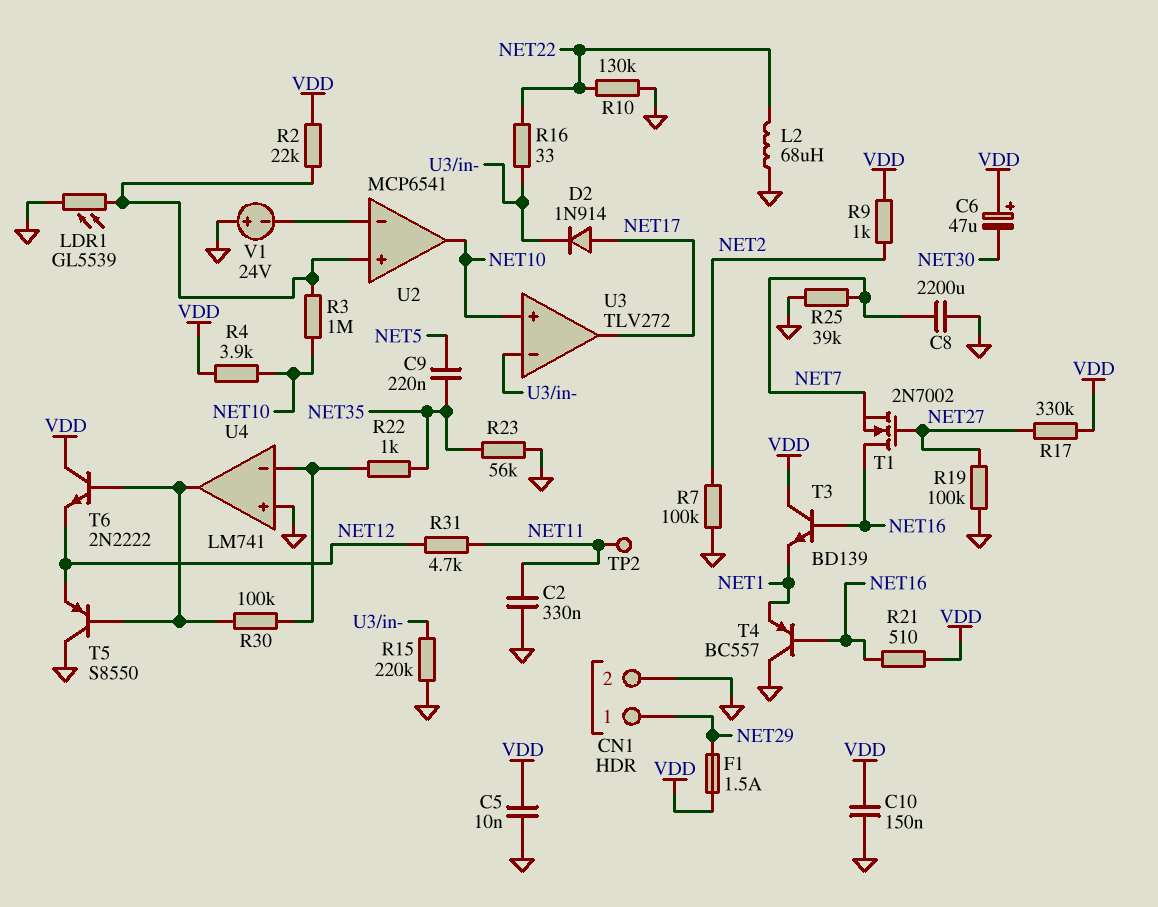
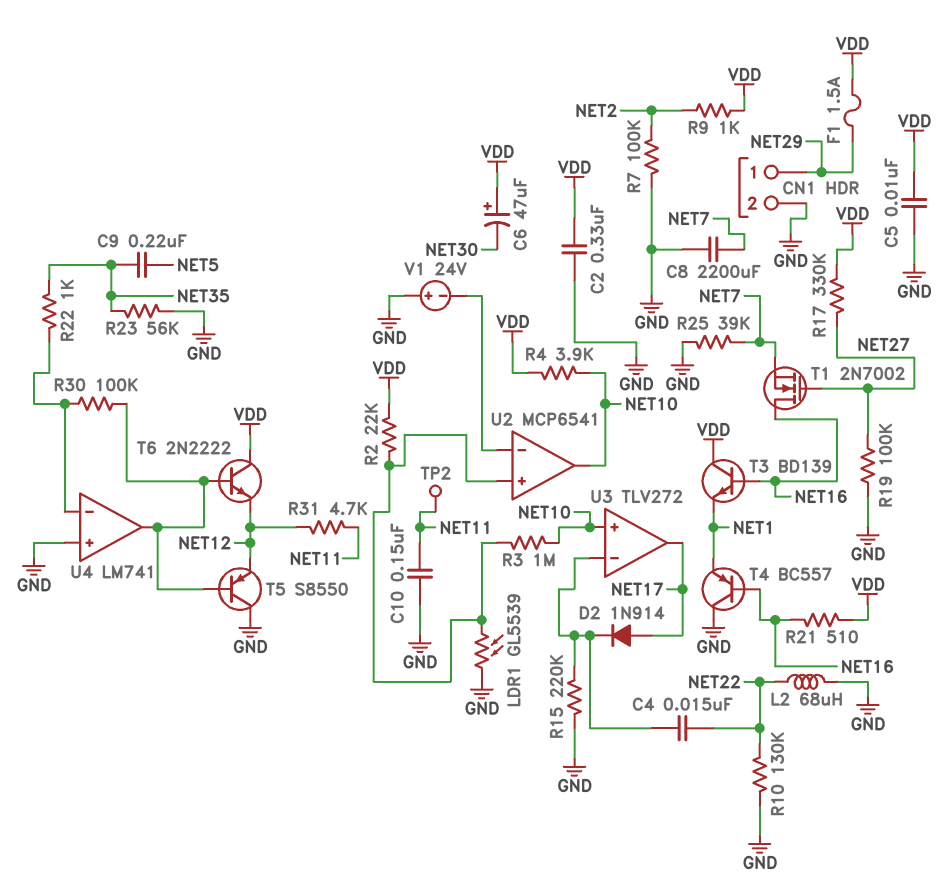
C2: 330nF (GND, NET11) -> 330nF (GND, VDD)
C4: none -> 15nF (NET22, U3/in-)
C10: 150nF (GND, VDD) -> 150nF (GND, NET11)
R16: 33 (NET22, U3/in-) -> none

